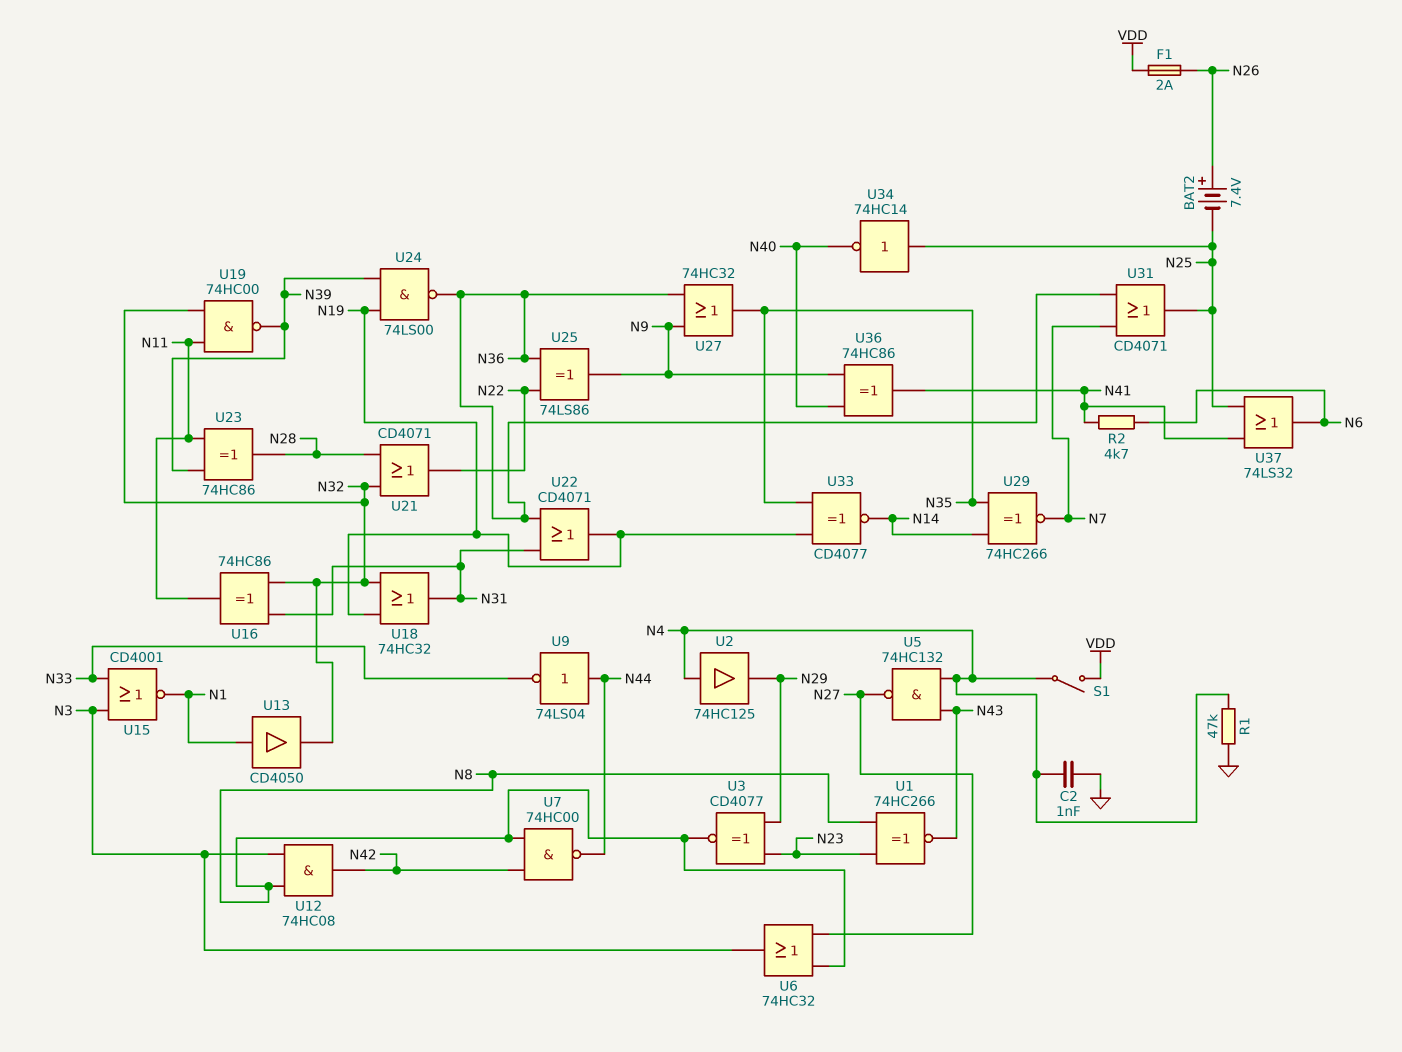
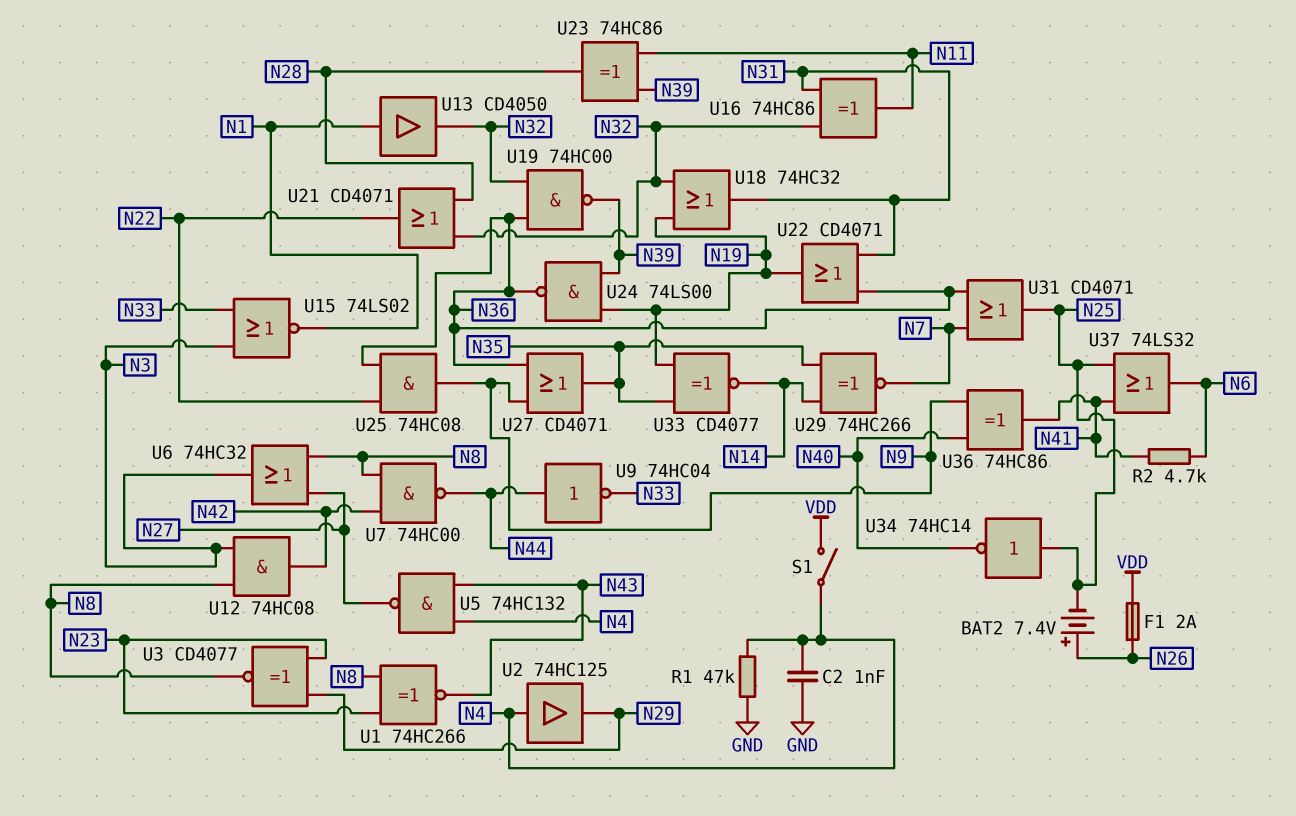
U9: NOT 74LS04 (in N44, out N33) -> NOT 74HC04 (in N44, out N33)
U15: NOR CD4001 (in N3, in N33, out N1) -> NOR 74LS02 (in N3, in N33, out N1)
U19: NAND 74HC00 (in N11, in N32, out N39) -> NAND 74HC00 (in N32, in N36, out N39)
U25: XOR 74LS86 (in N22, in N36, out N9) -> AND 74HC08 (in N22, in N36, out N9)
U27: OR 74HC32 (in N9, in N36, out N35) -> OR CD4071 (in N9, in N36, out N35)

